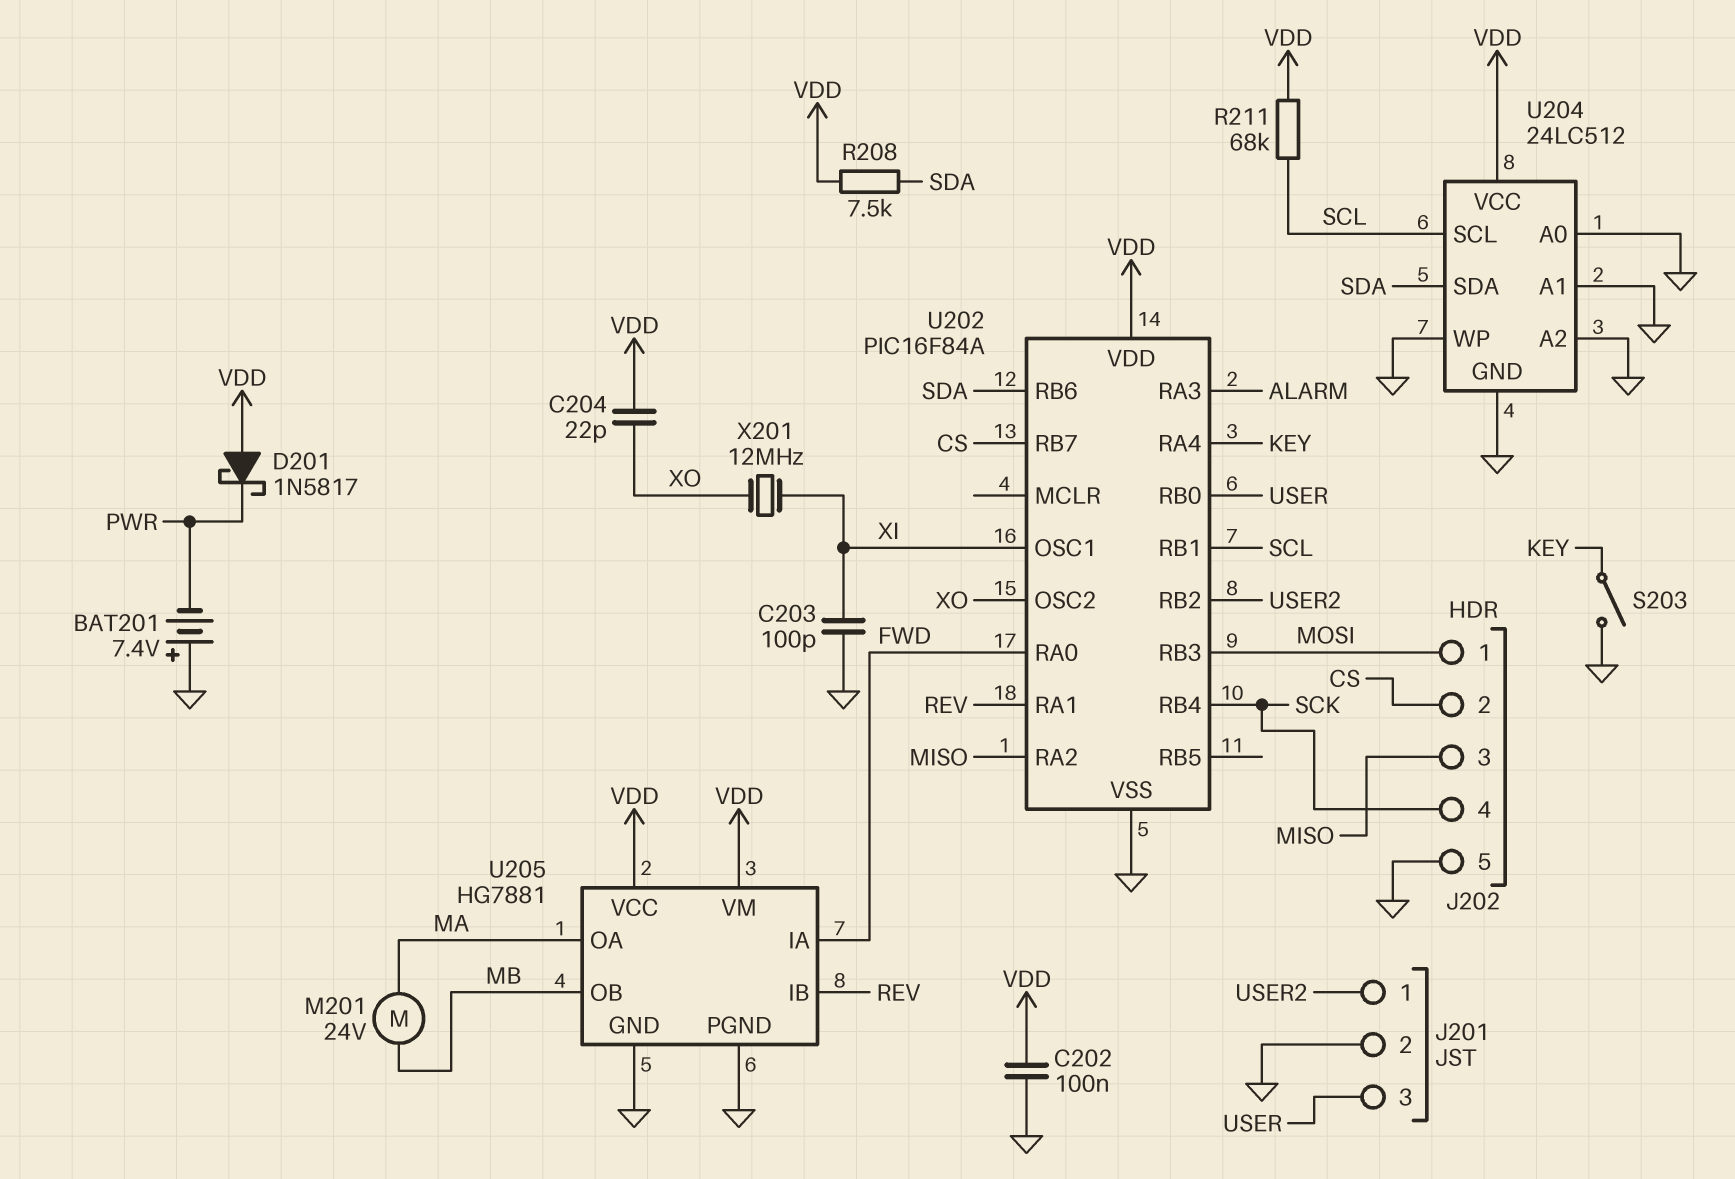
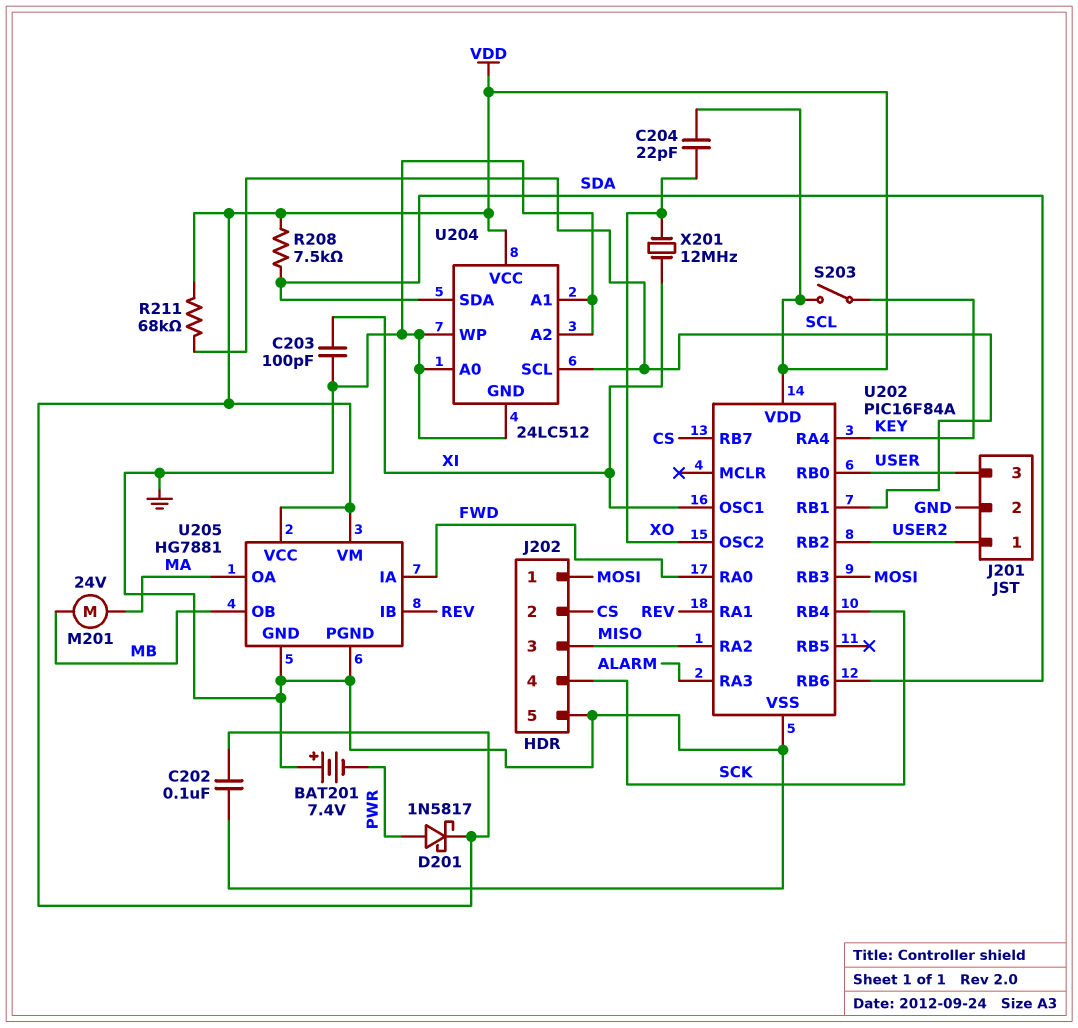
D201: schottky 1N5817 (A VDD, K PWR) -> schottky 1N5817 (A PWR, K VDD)
S203: switch (GND, KEY) -> switch (KEY, VDD)

